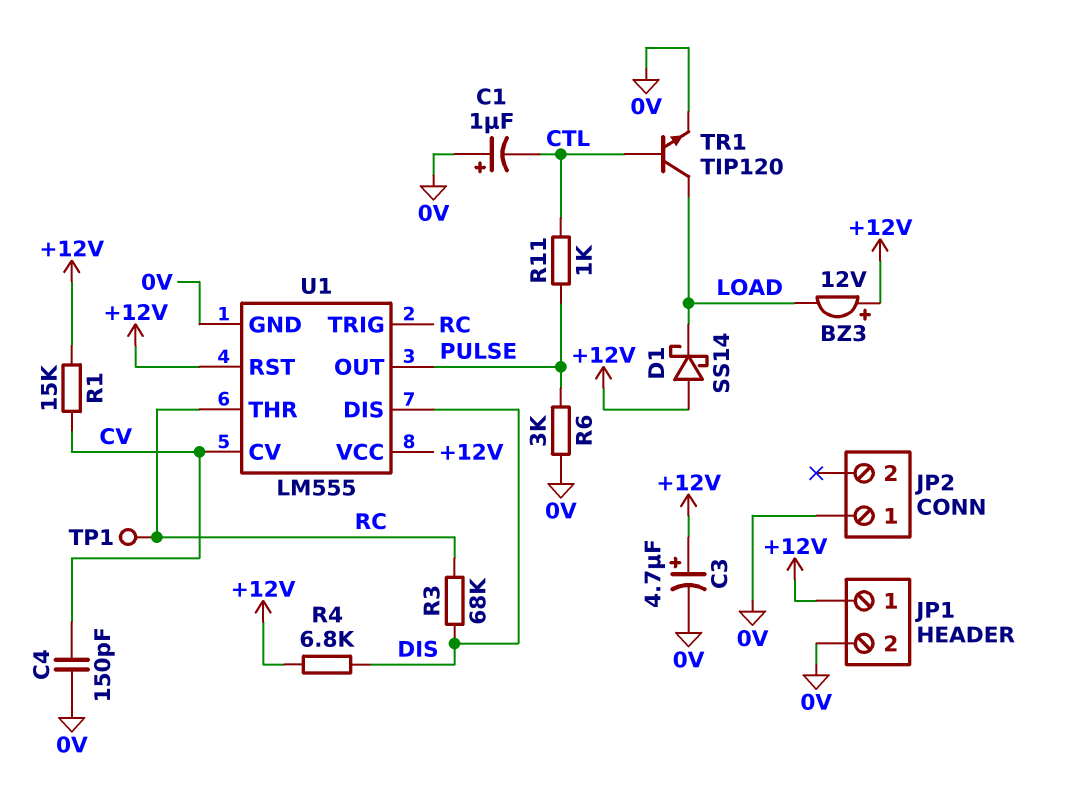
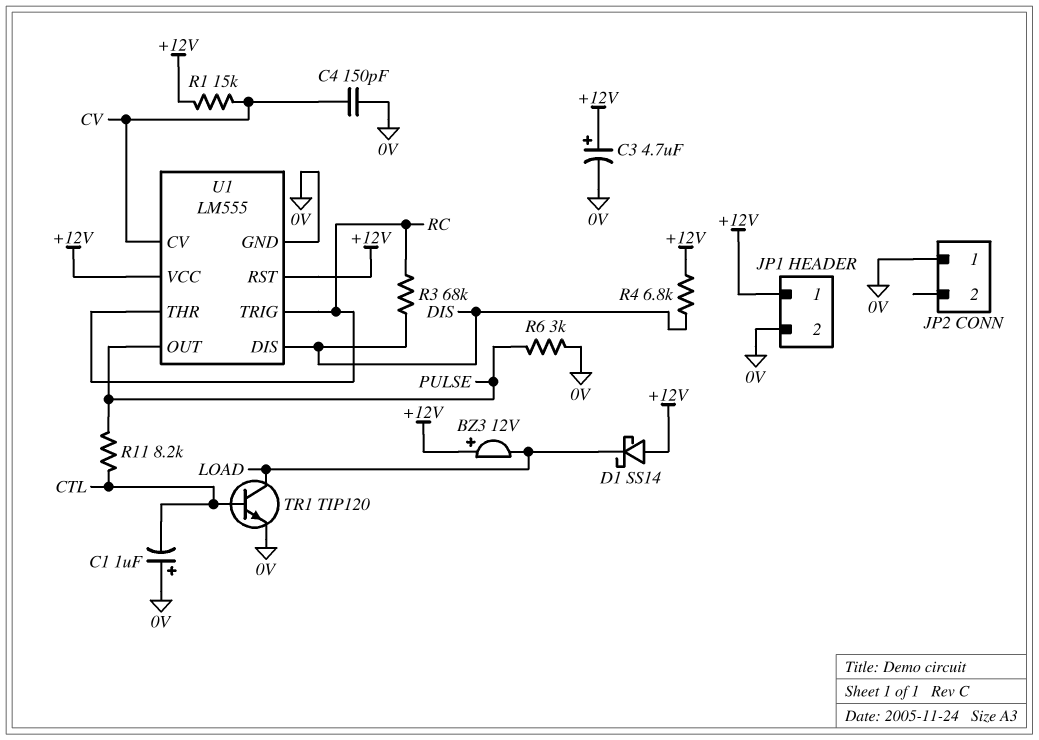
R11: 1k (CTL, PULSE) -> 8.2k (CTL, PULSE)
TP1: test point (RC) -> none

